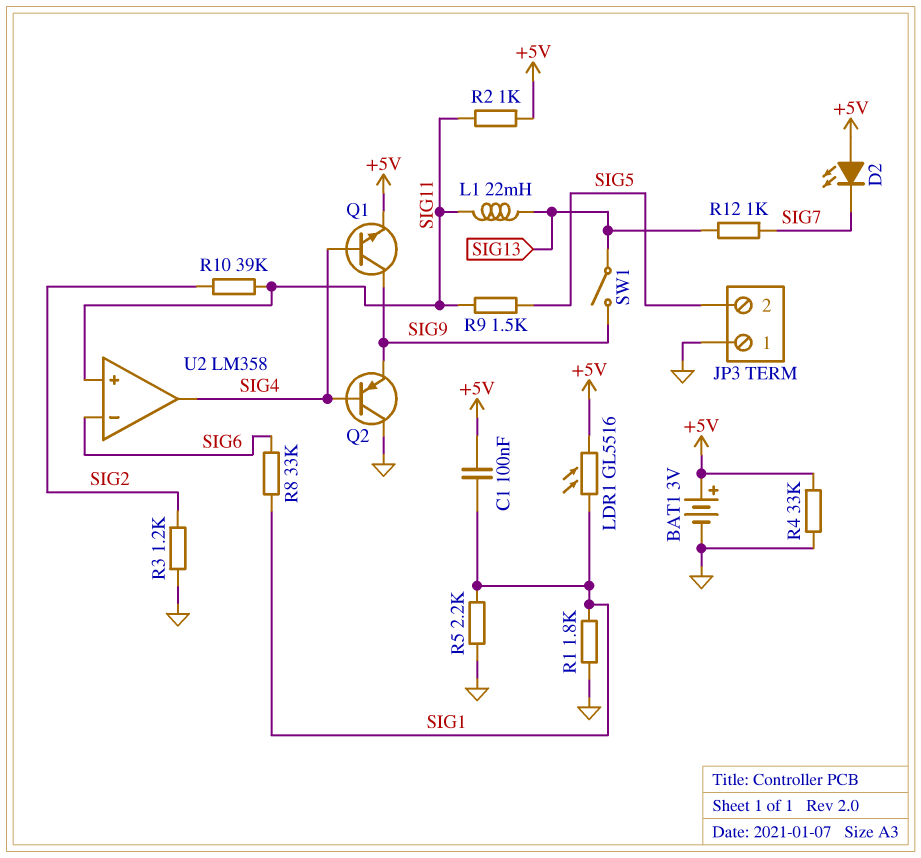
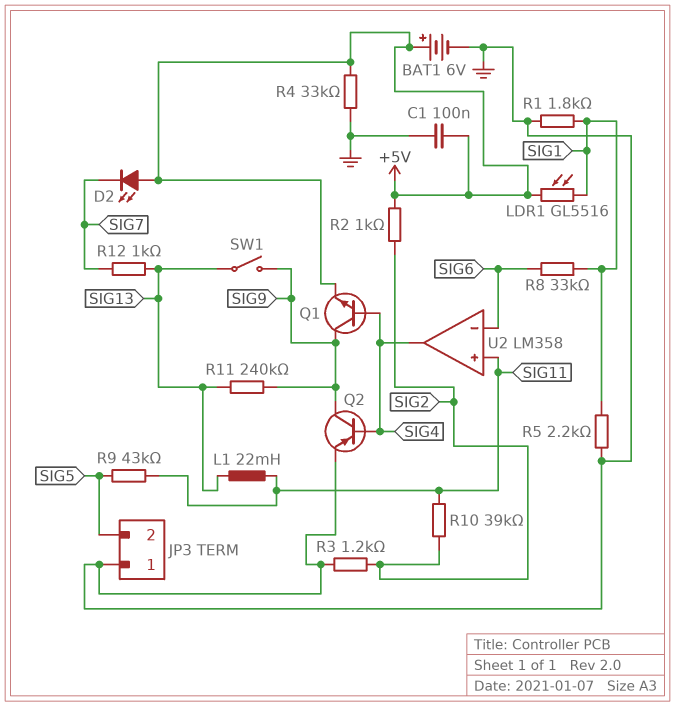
BAT1: 3V (plus +5V, minus GND) -> 6V (plus +5V, minus GND)
C1: 100nF (+5V, SIG1) -> 100nF (+5V, GND)
Q2: PNP (B SIG4, C GND, E SIG9) -> PNP (B SIG4, C SIG9, E GND)
R2: 1k (+5V, SIG11) -> 1k (+5V, SIG2)
R9: 1.5k (SIG5, SIG11) -> 43k (SIG5, SIG11)
R11: none -> 240k (SIG9, SIG13)

